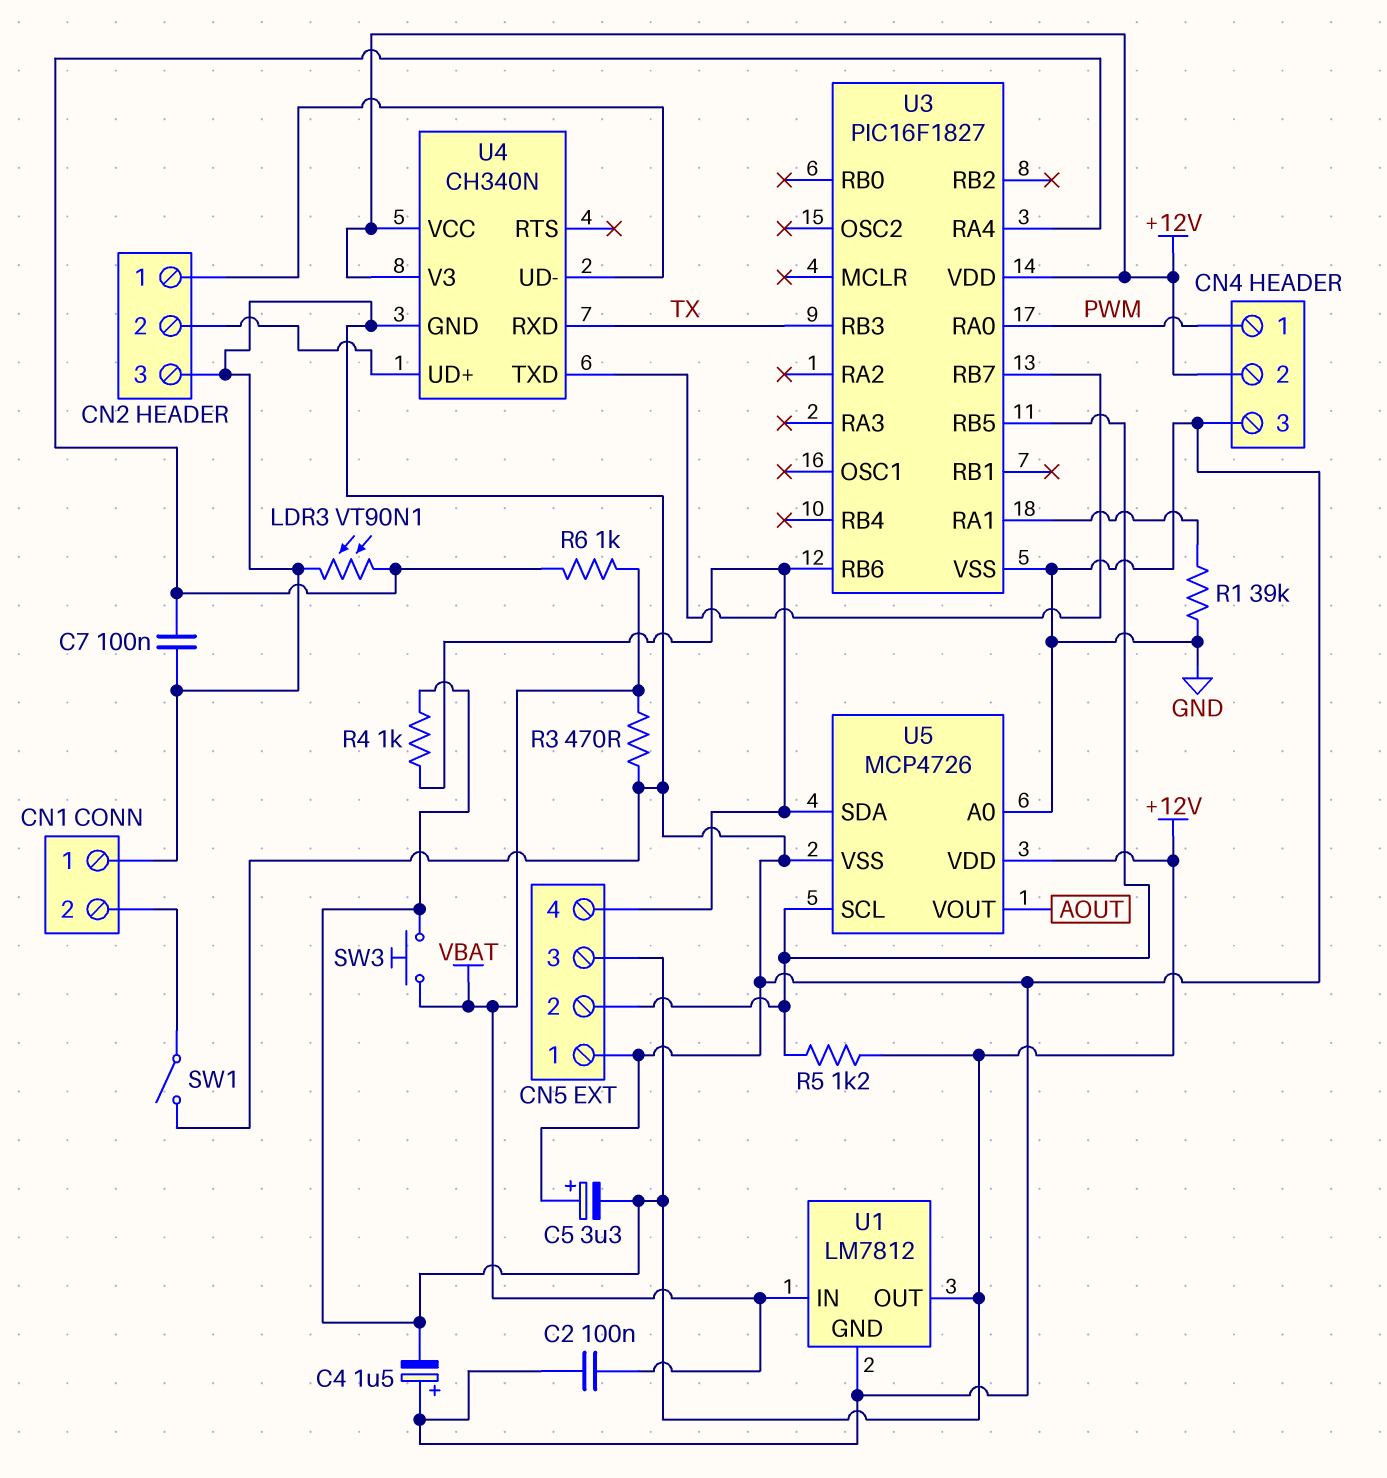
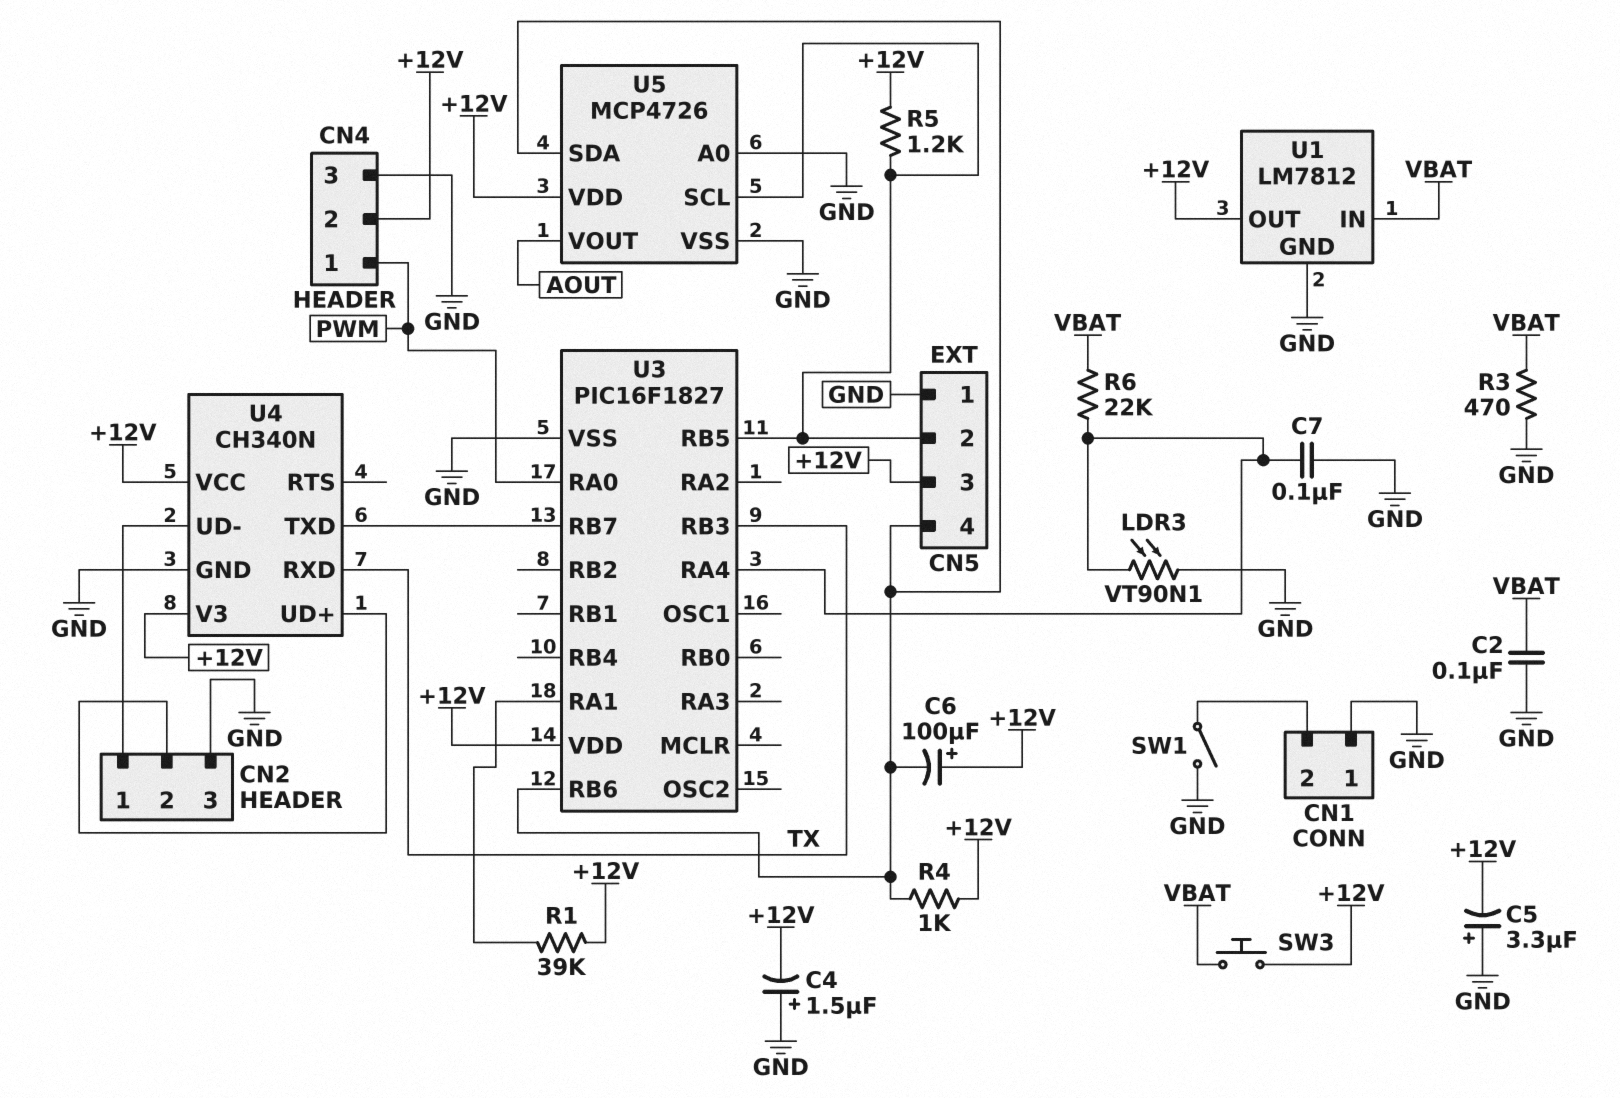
C6: none -> 100uF (plus +12V, minus CN5/4)
R1: 39k (GND, U3/RA1) -> 39k (+12V, U3/RA1)
R6: 1k (U3/RA4, VBAT) -> 22k (U3/RA4, VBAT)

